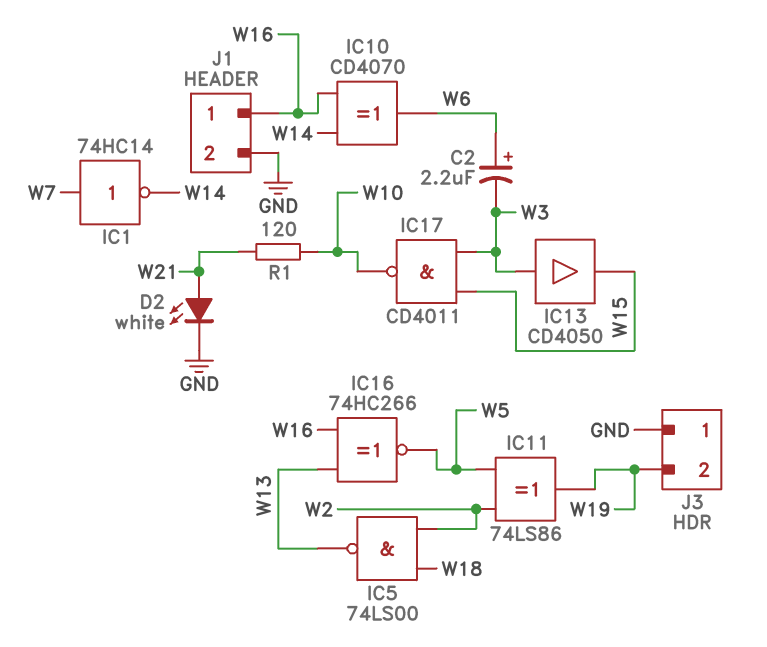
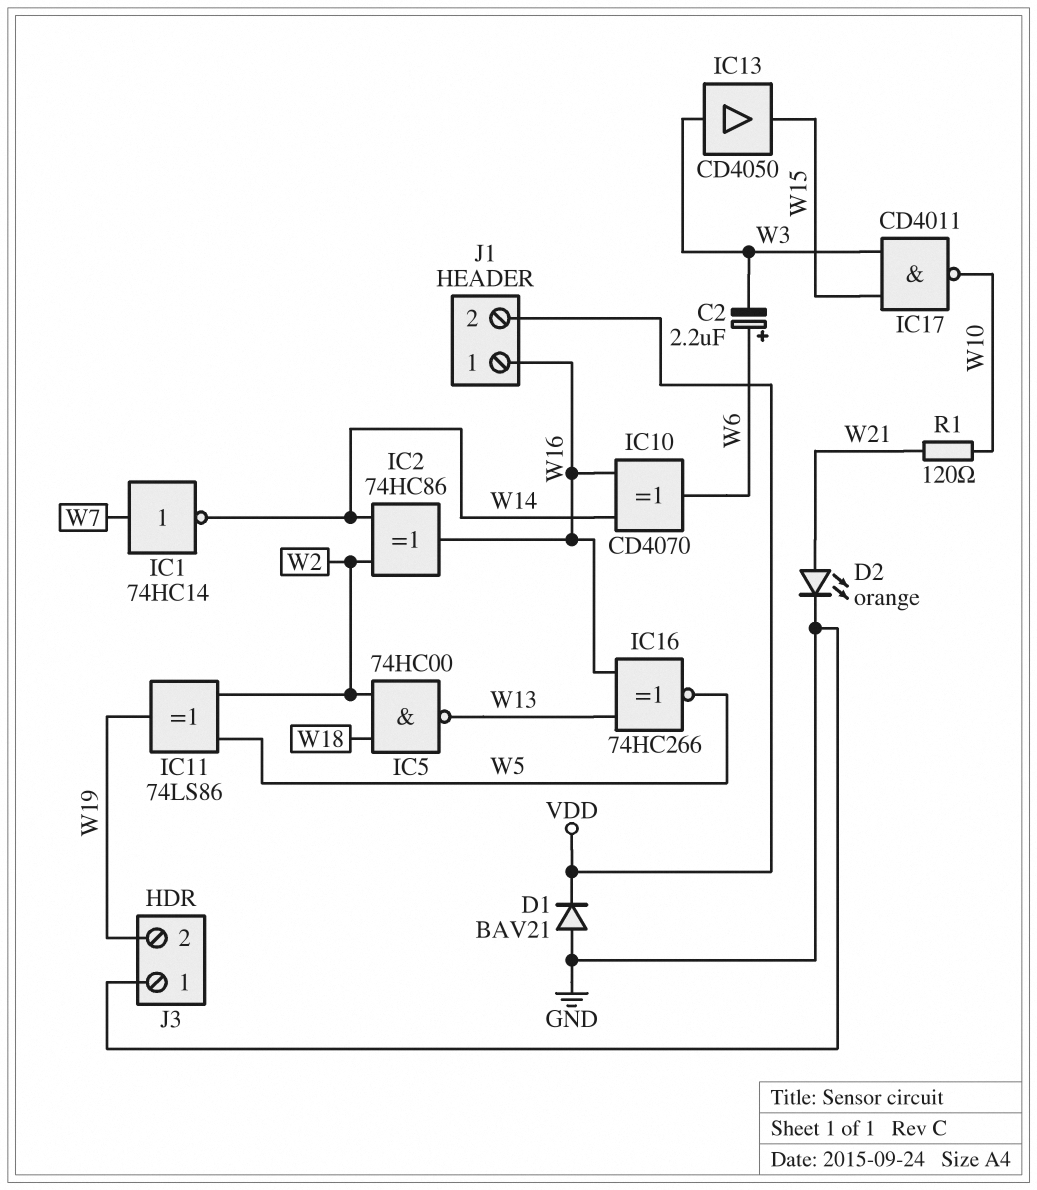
D1: none -> diode BAV21 (A GND, K VDD)
D2: LED white (A W21, K GND) -> LED orange (A W21, K GND)
IC2: none -> XOR 74HC86 (in W2, in W14, out W16)
IC5: NAND 74LS00 (in W2, in W18, out W13) -> NAND 74HC00 (in W2, in W18, out W13)
J1 pin 2: GND -> VDD

